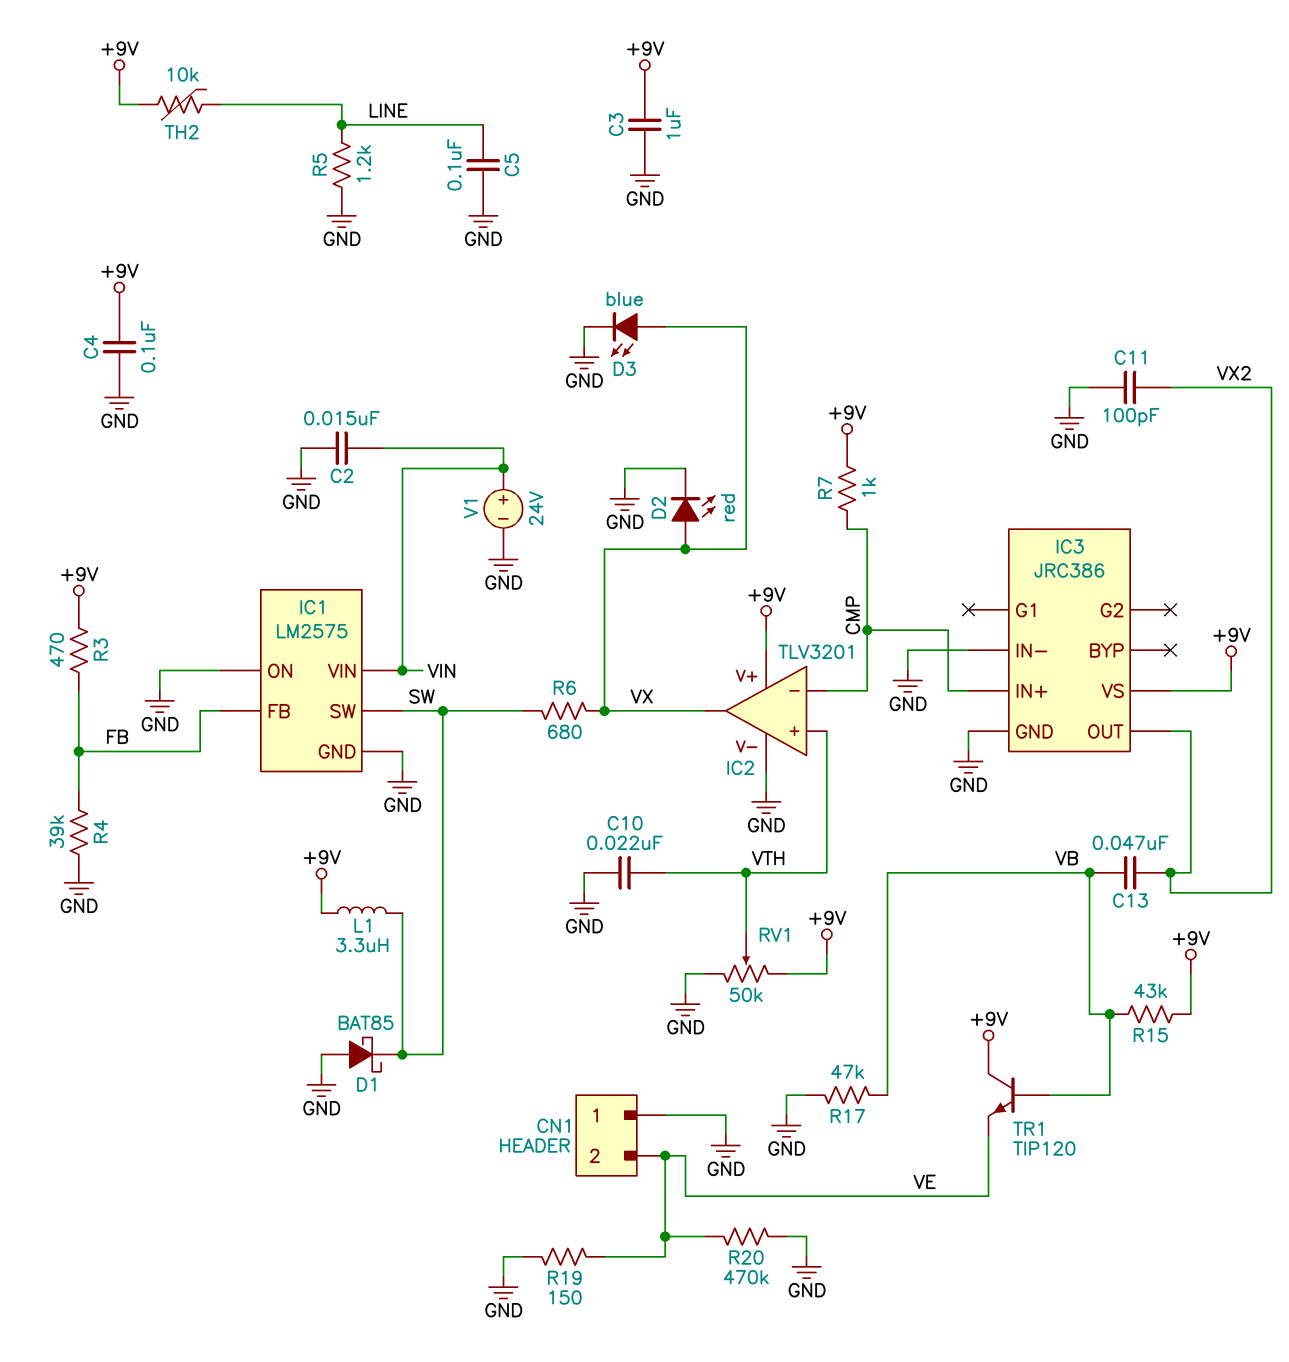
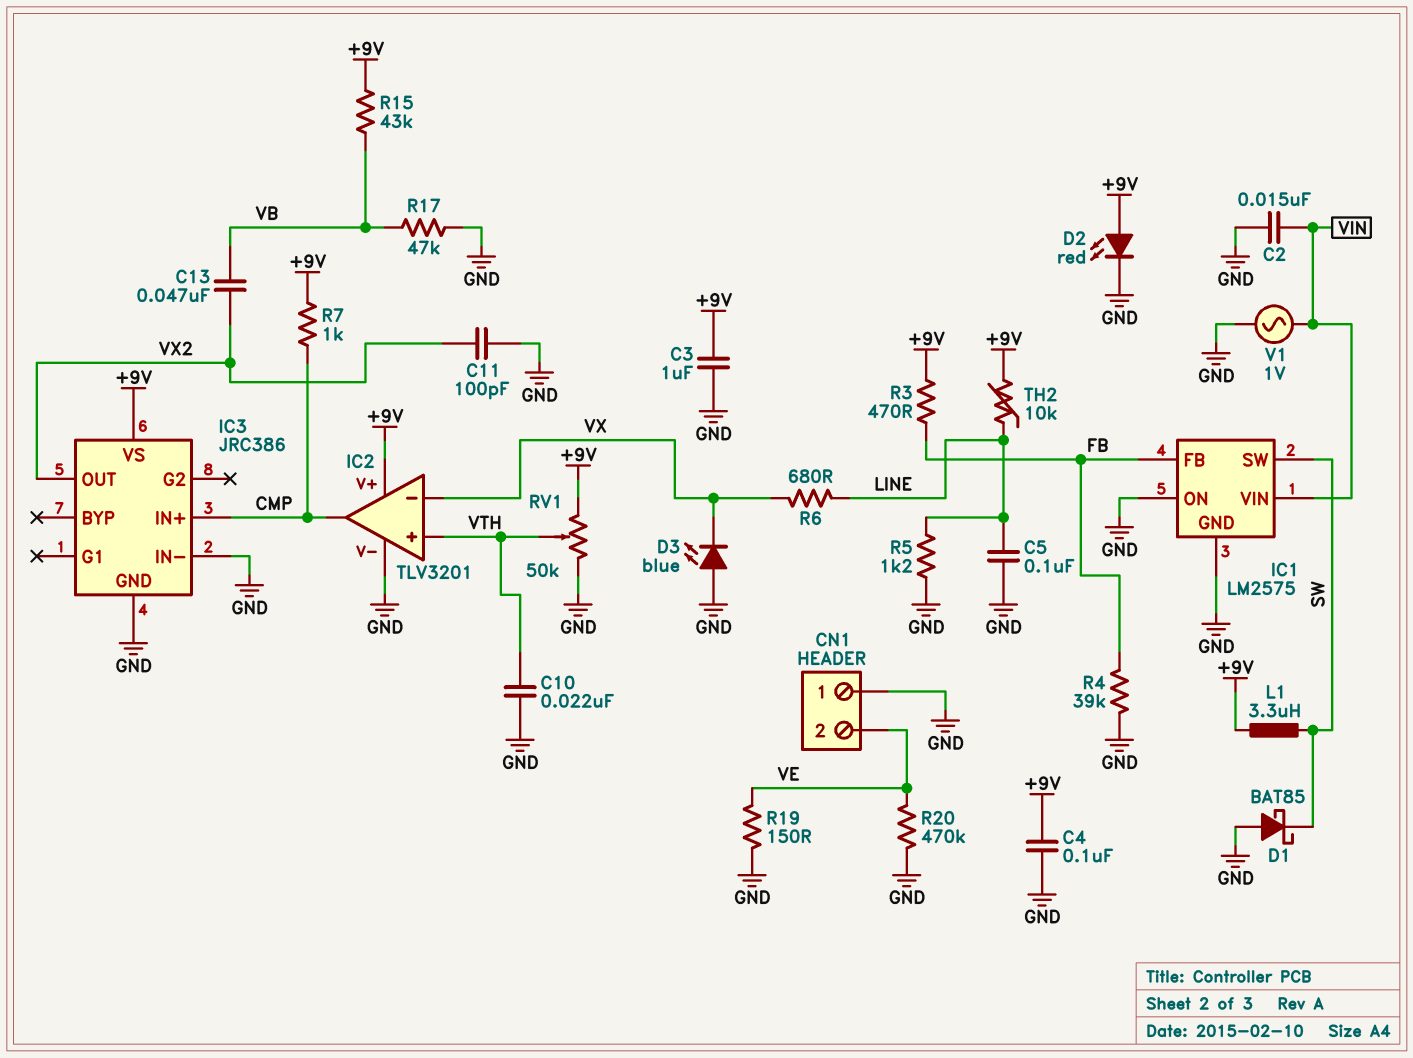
D2: LED red (A VX, K GND) -> LED red (A +9V, K GND)
D3: LED blue (A VX, K GND) -> LED blue (A GND, K VX)
IC2 pin in-: CMP -> VX
IC2 pin out: VX -> CMP
R6: 680 (SW, VX) -> 680 (LINE, VX)
TR1: NPN TIP120 (B VB, C +9V, E VE) -> none
V1: 24V (plus VIN, minus GND) -> AC 1V (GND, VIN)

